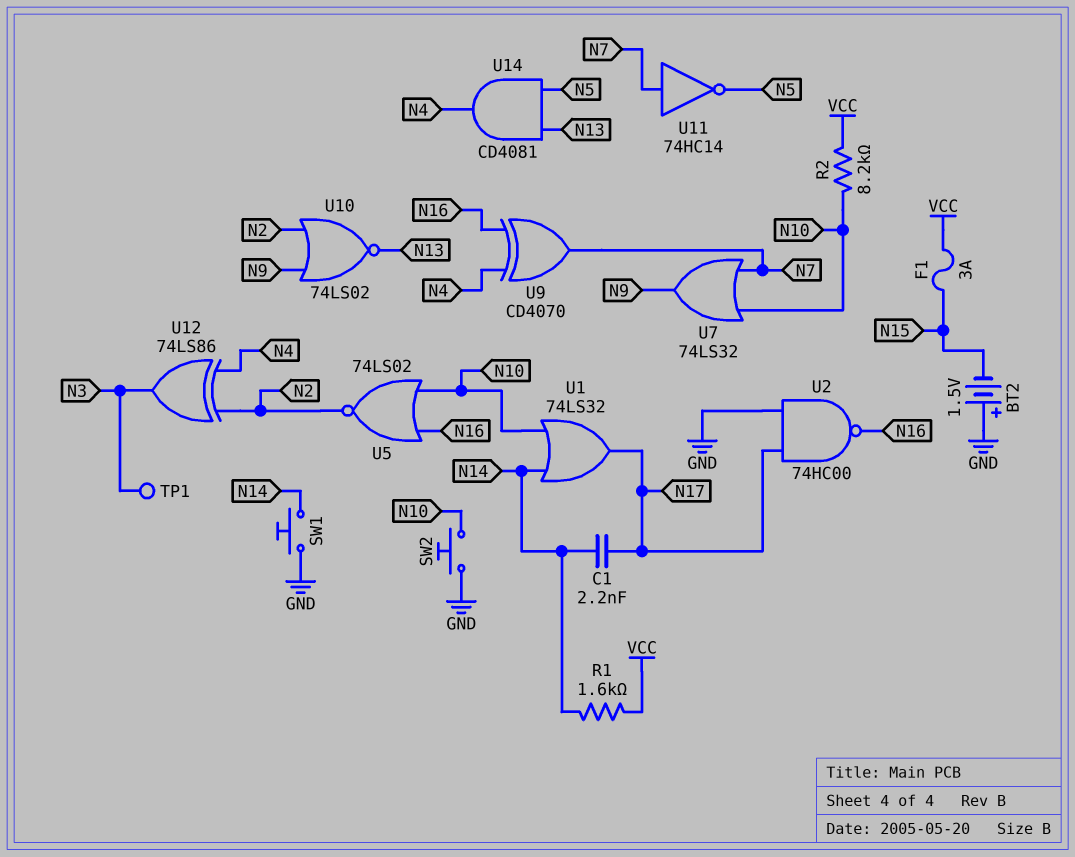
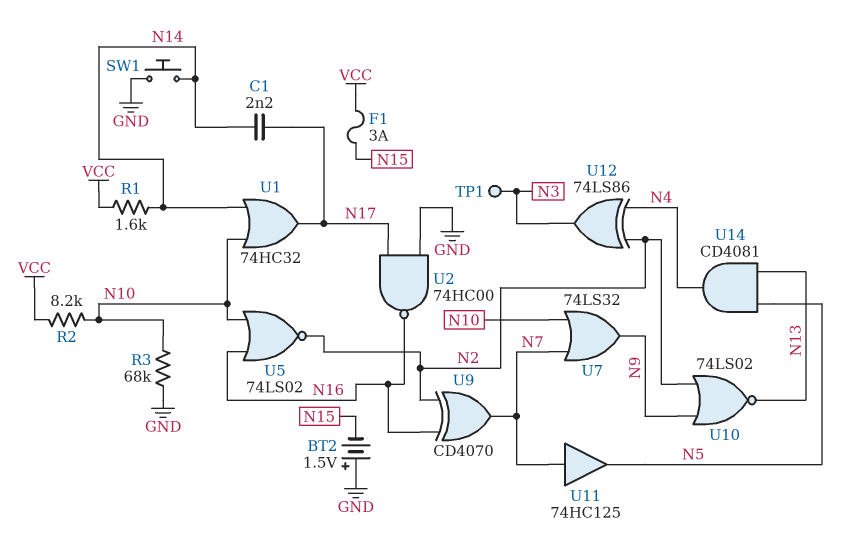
R3: none -> 68k (GND, N10)
SW2: button (GND, N10) -> none
U1: OR 74LS32 (in N10, in N14, out N17) -> OR 74HC32 (in N10, in N14, out N17)
U9: XOR CD4070 (in N4, in N16, out N7) -> XOR CD4070 (in N2, in N16, out N7)
U11: NOT 74HC14 (in N7, out N5) -> buffer 74HC125 (in N7, out N5)

